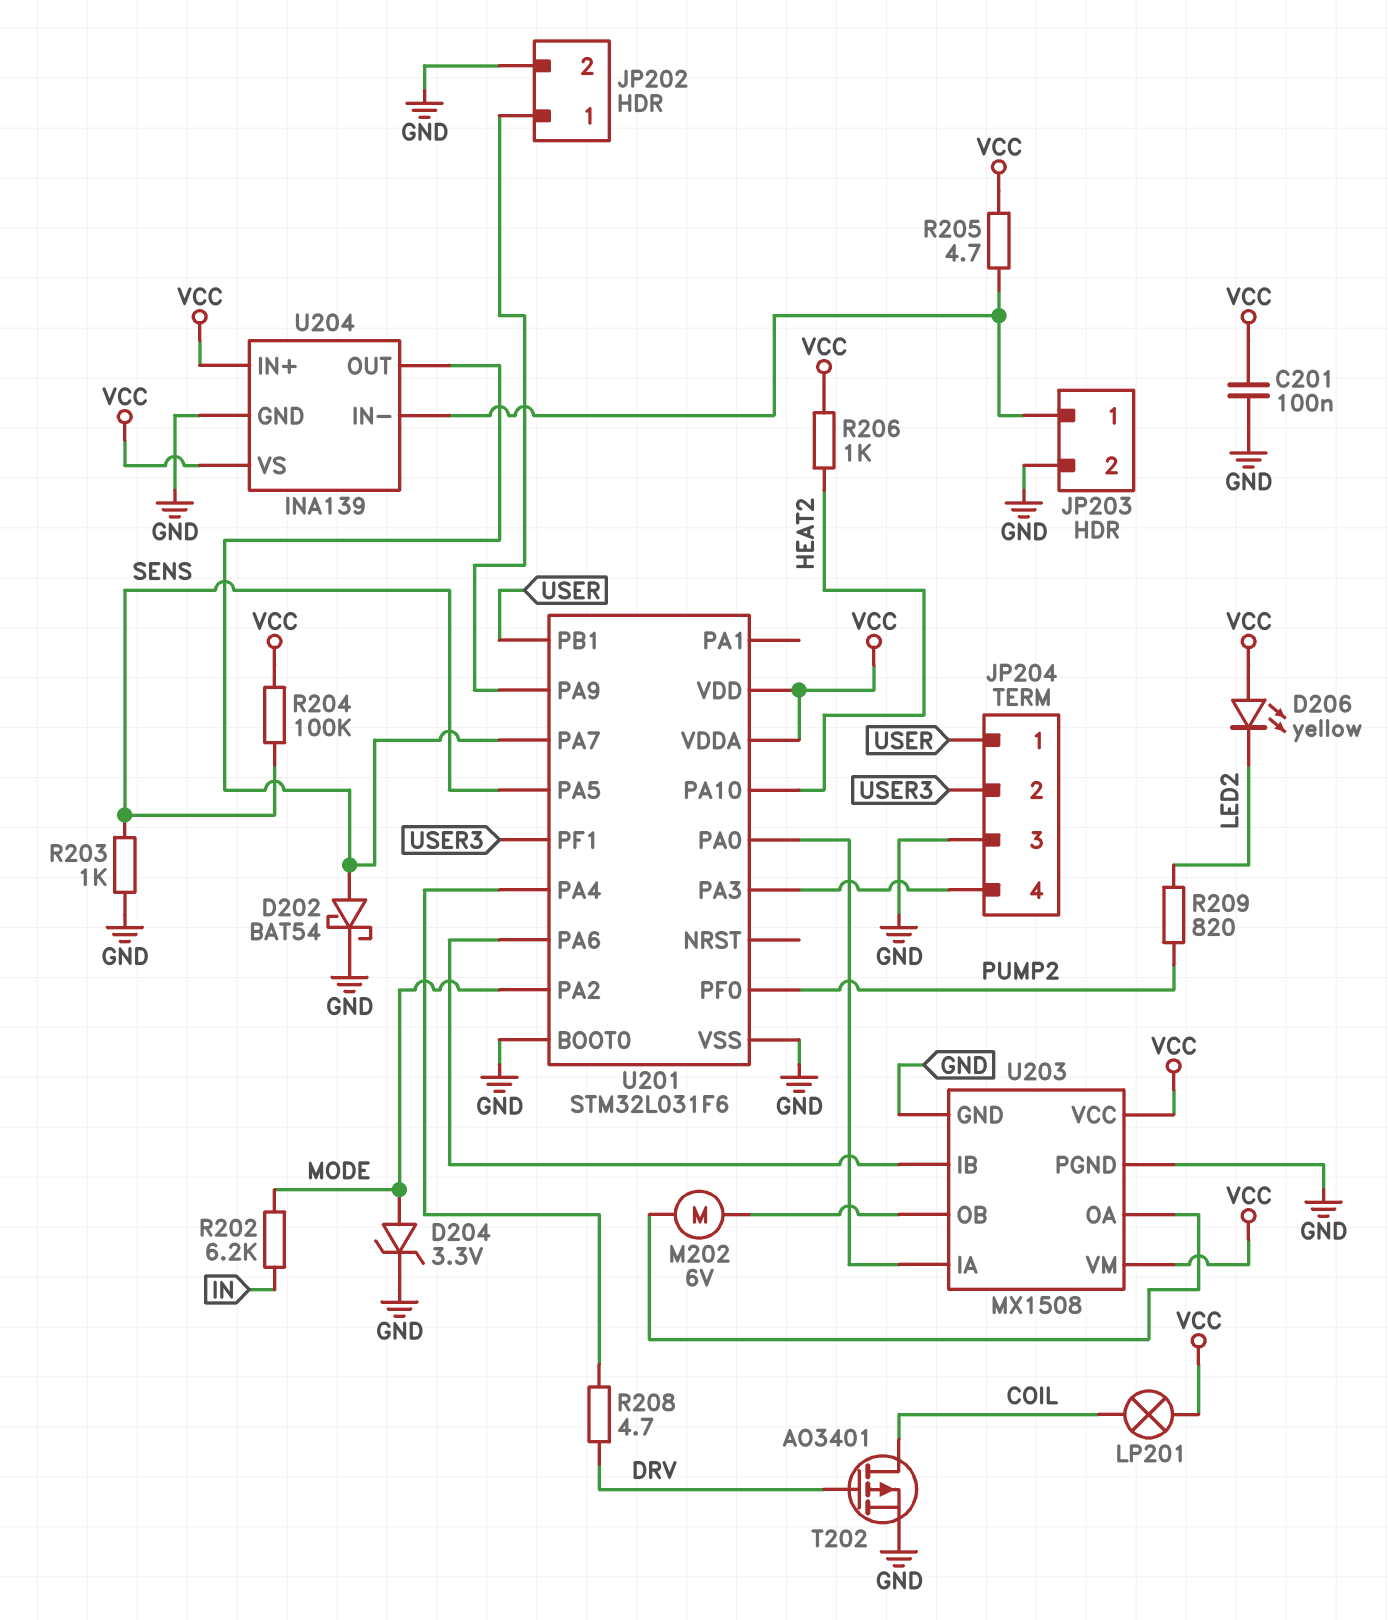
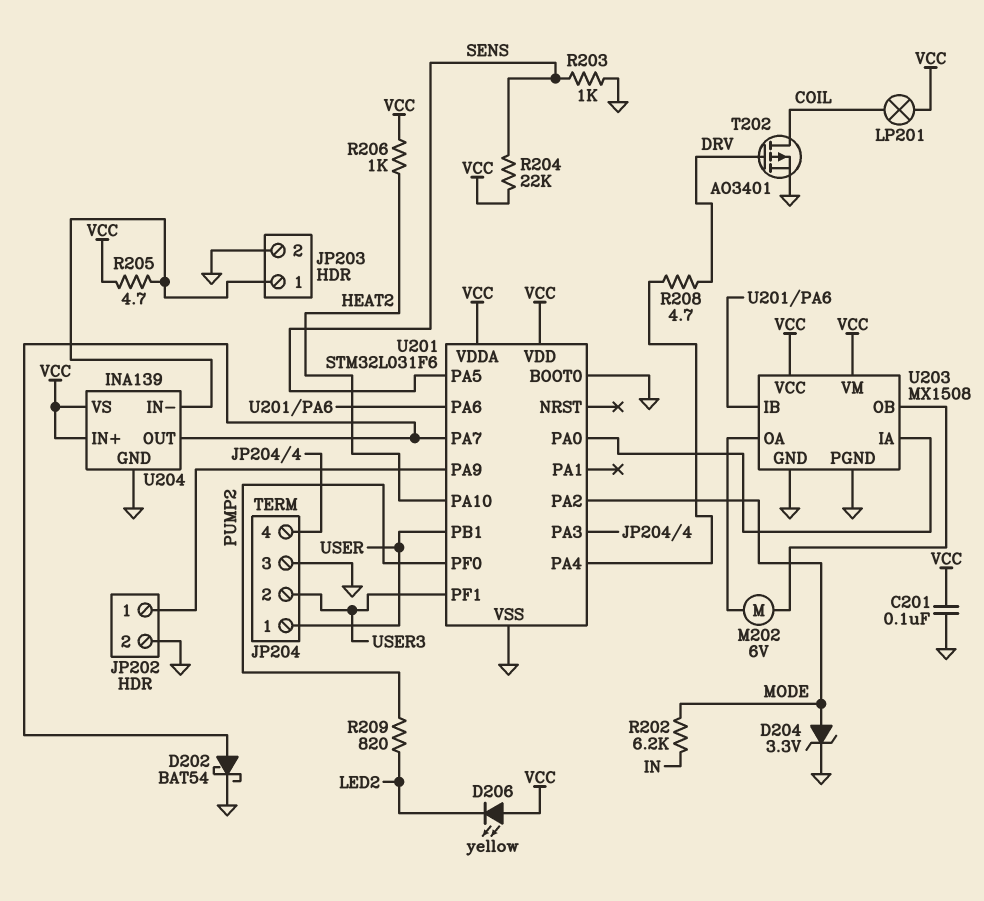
R204: 100k (SENS, VCC) -> 22k (SENS, VCC)

